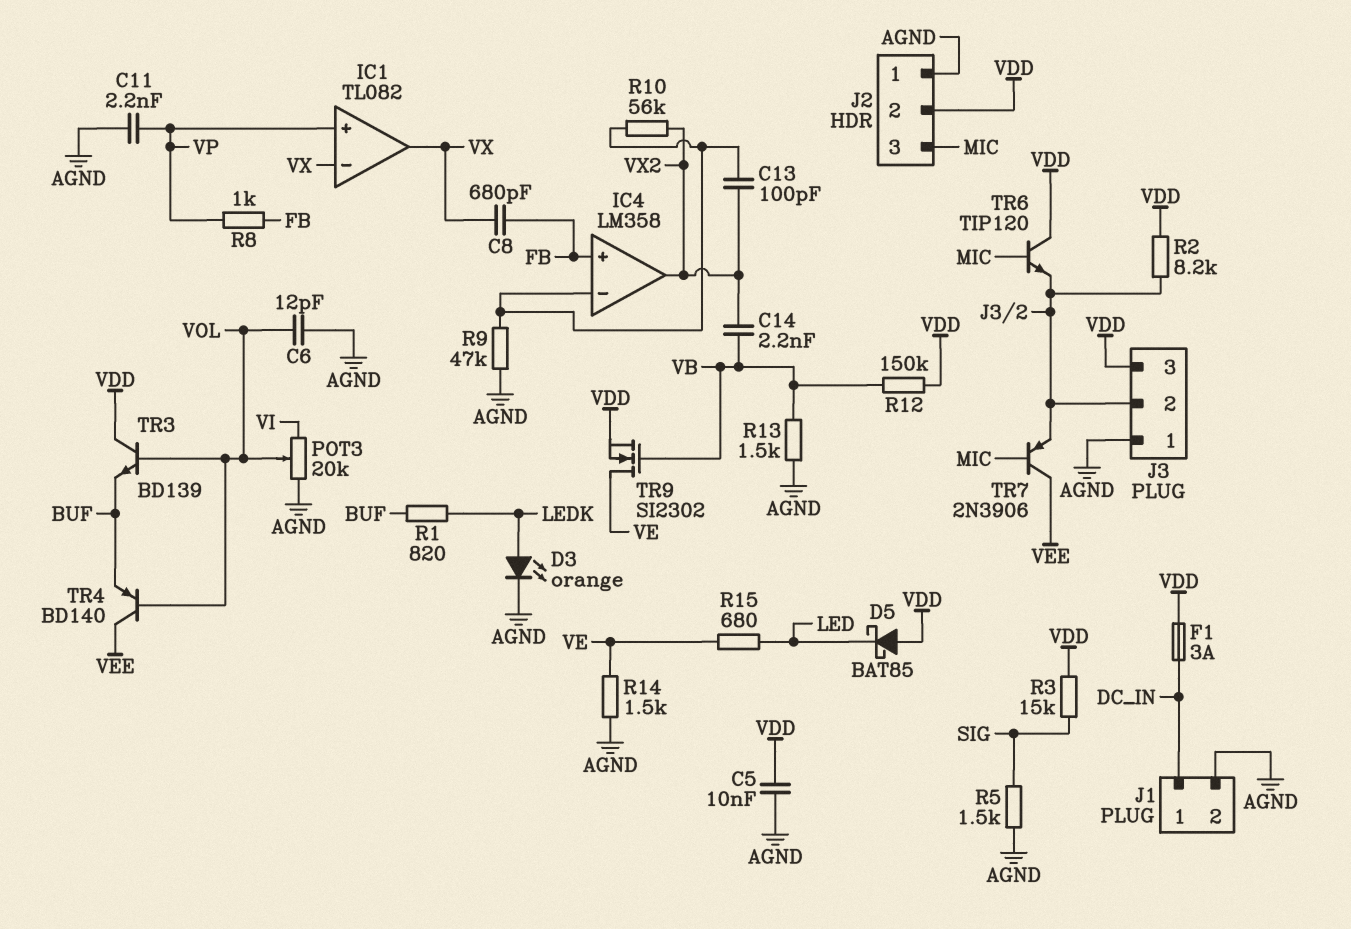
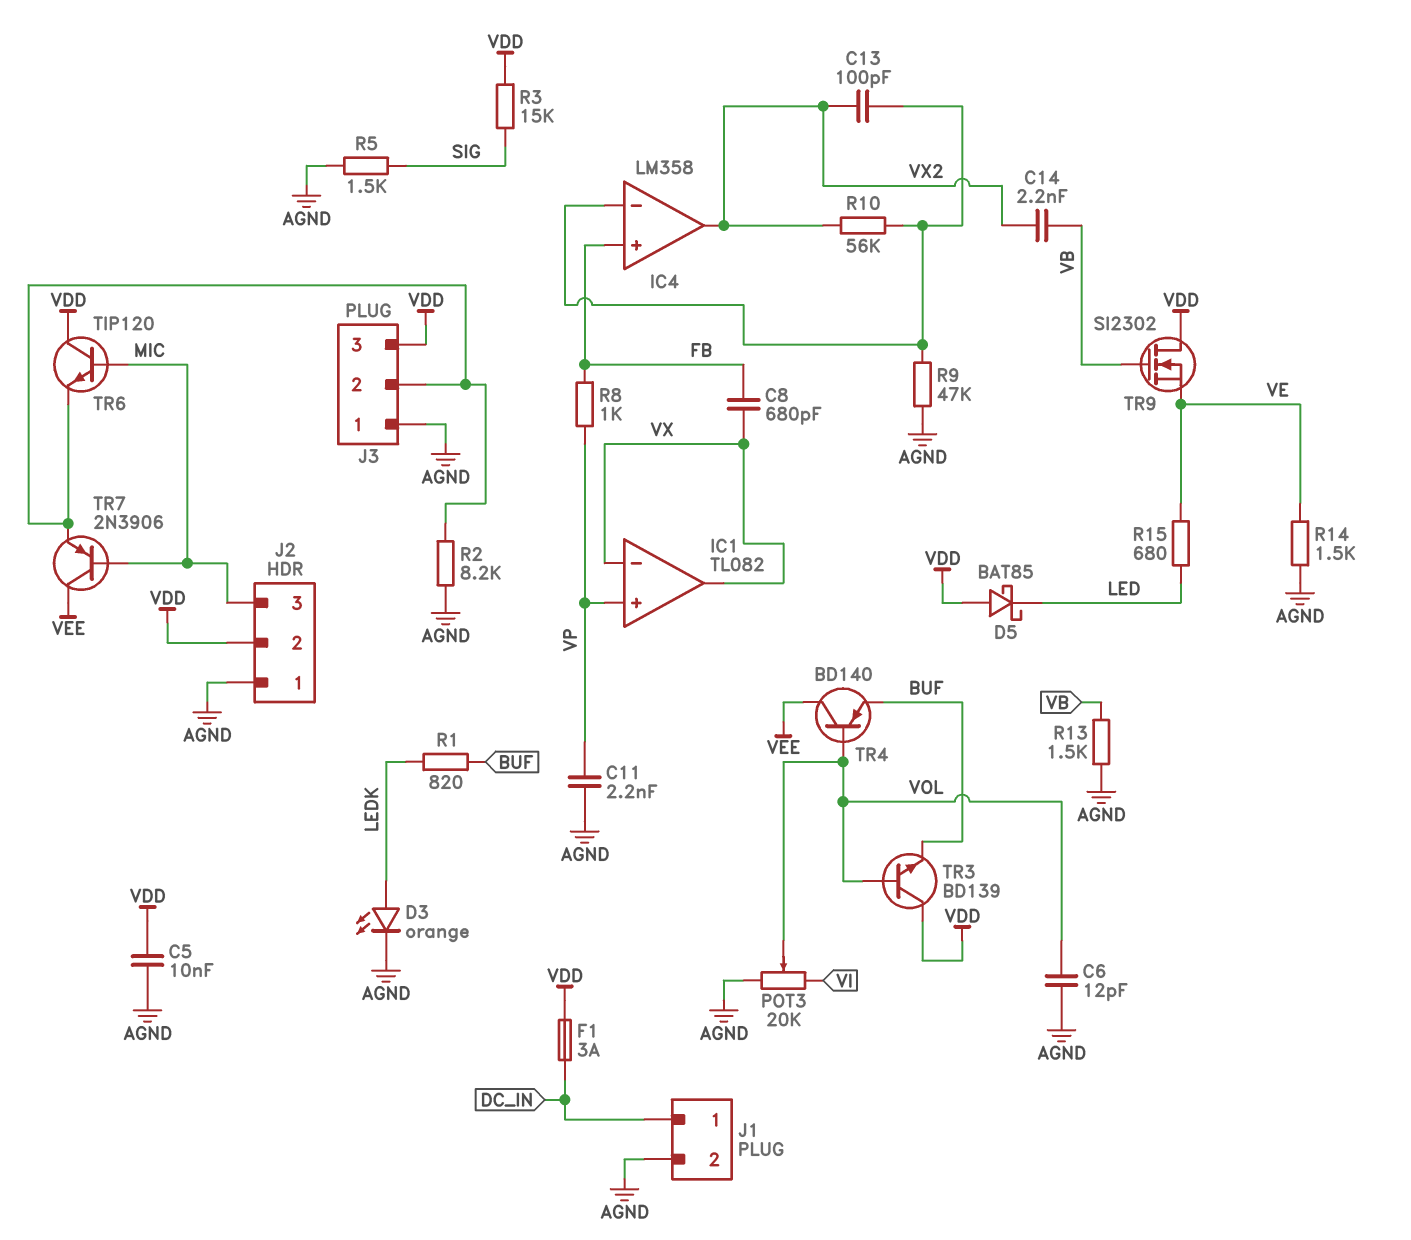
R2: 8.2k (J3/2, VDD) -> 8.2k (AGND, J3/2)
R12: 150k (VB, VDD) -> none
TR9: NMOS SI2302 (G VB, D VE, S VDD) -> NMOS SI2302 (G VB, D VDD, S VE)

